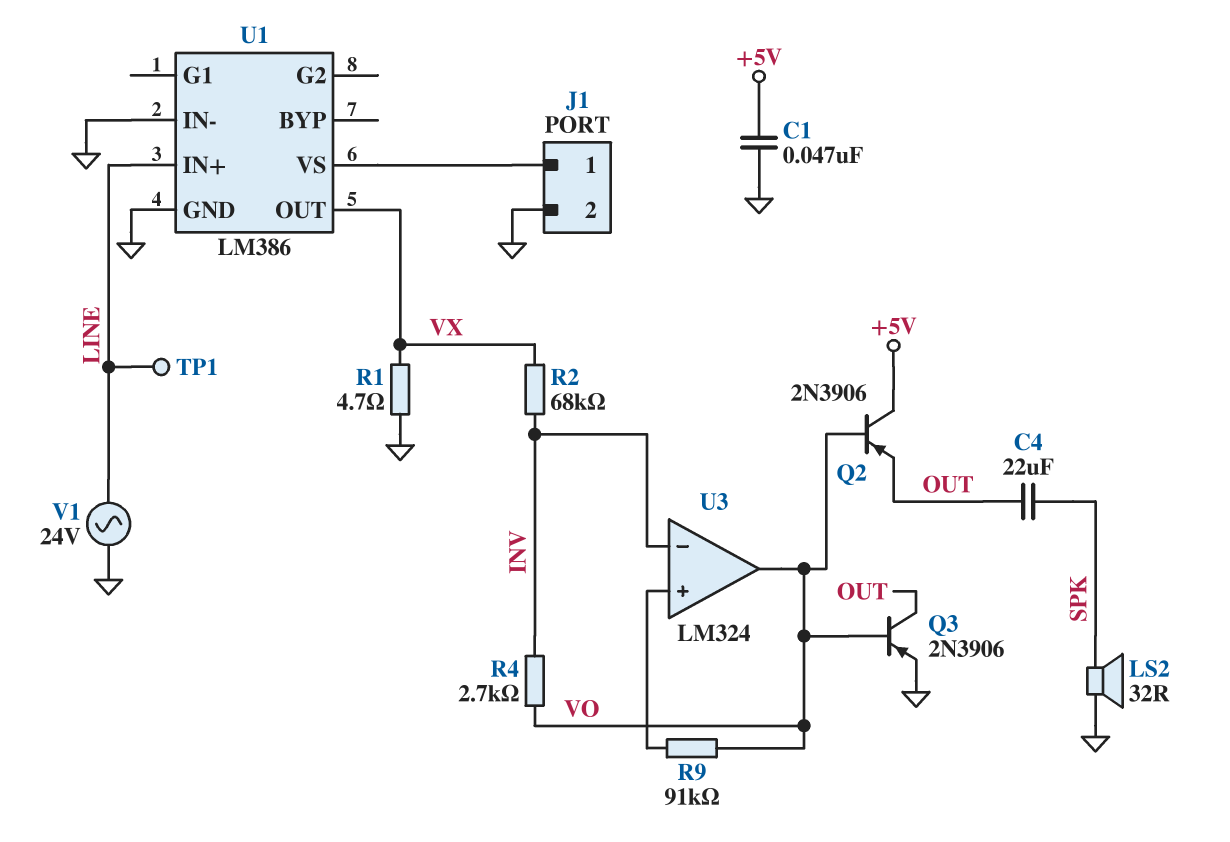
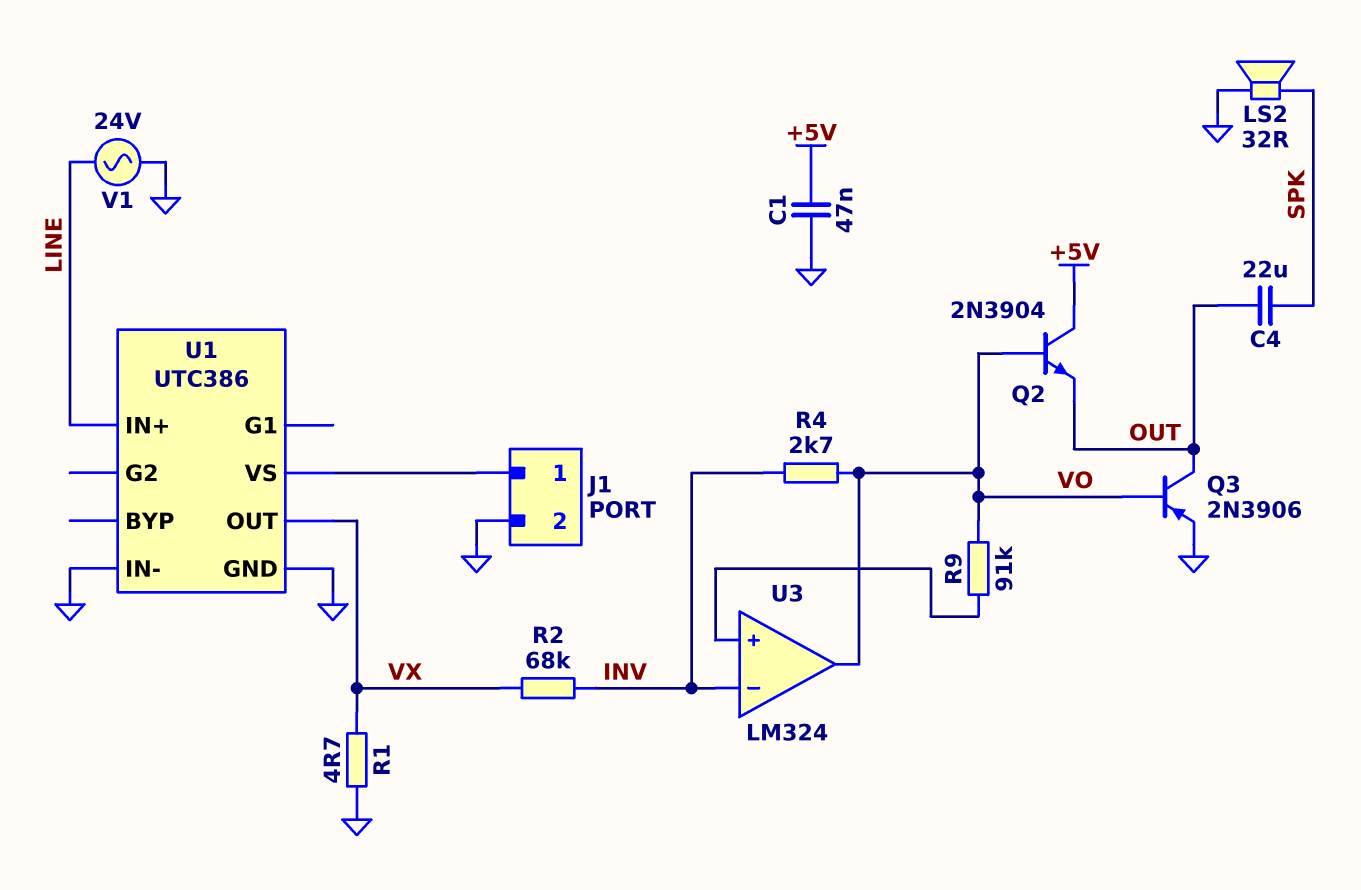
Q2: PNP 2N3906 (B VO, C +5V, E OUT) -> NPN 2N3904 (B VO, C +5V, E OUT)
TP1: test point (LINE) -> none
U1: LM386 -> UTC386

